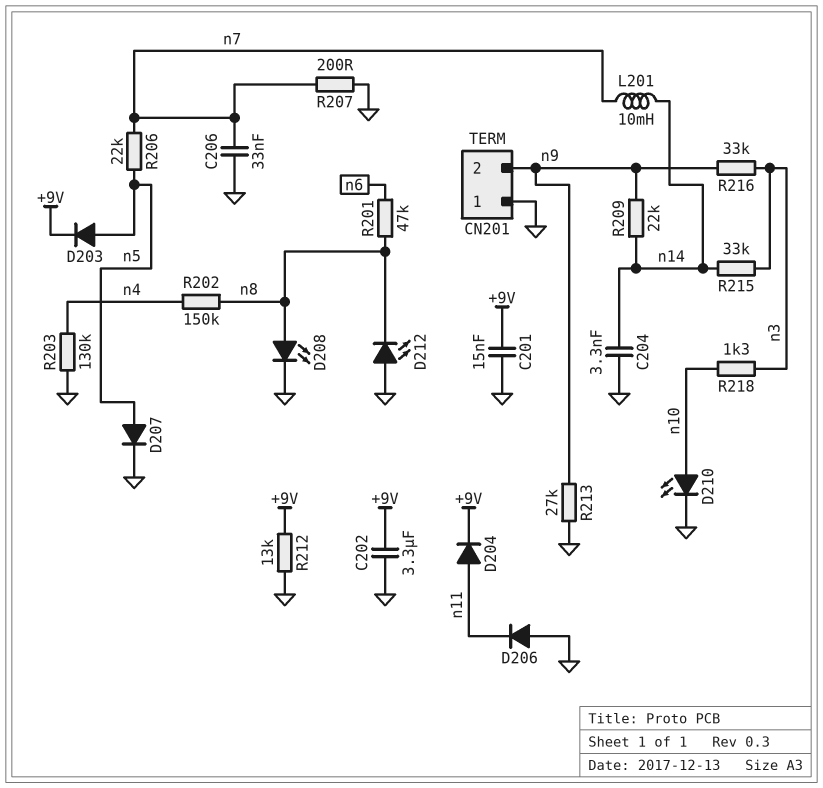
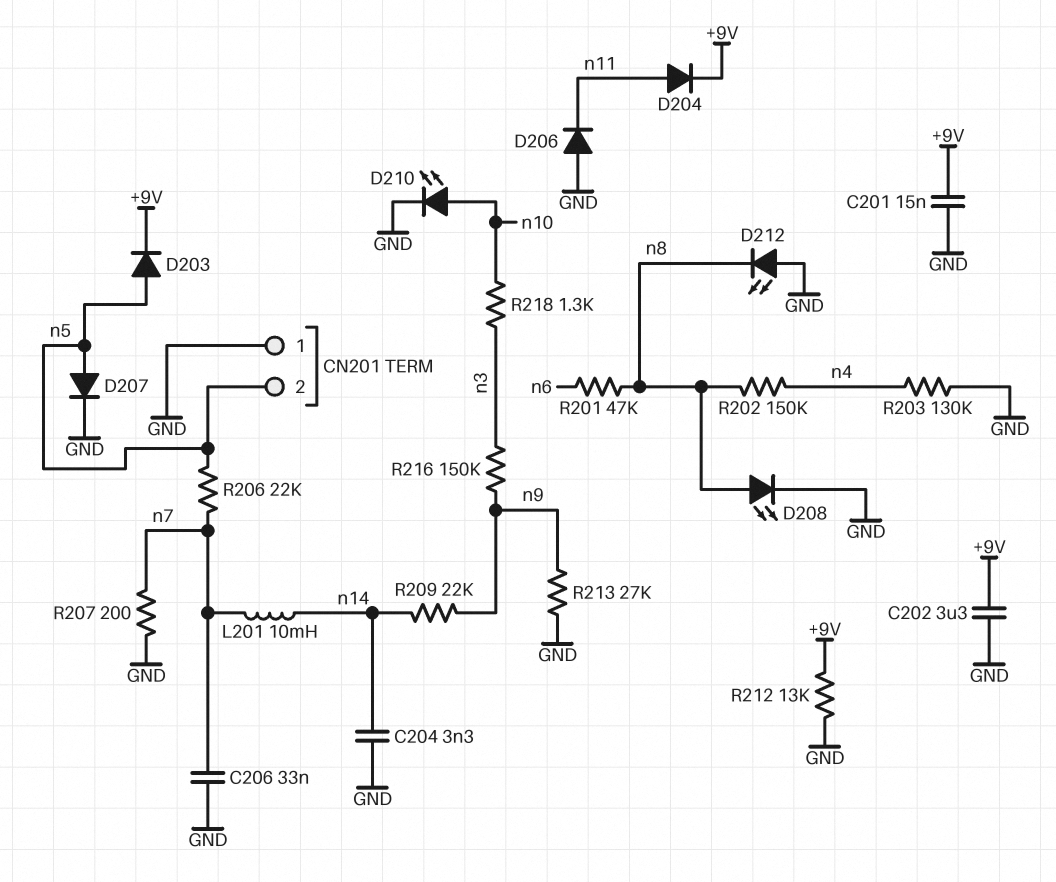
CN201 pin 2: n9 -> n5
R215: 33k (n3, n14) -> none
R216: 33k (n3, n9) -> 150k (n3, n9)

